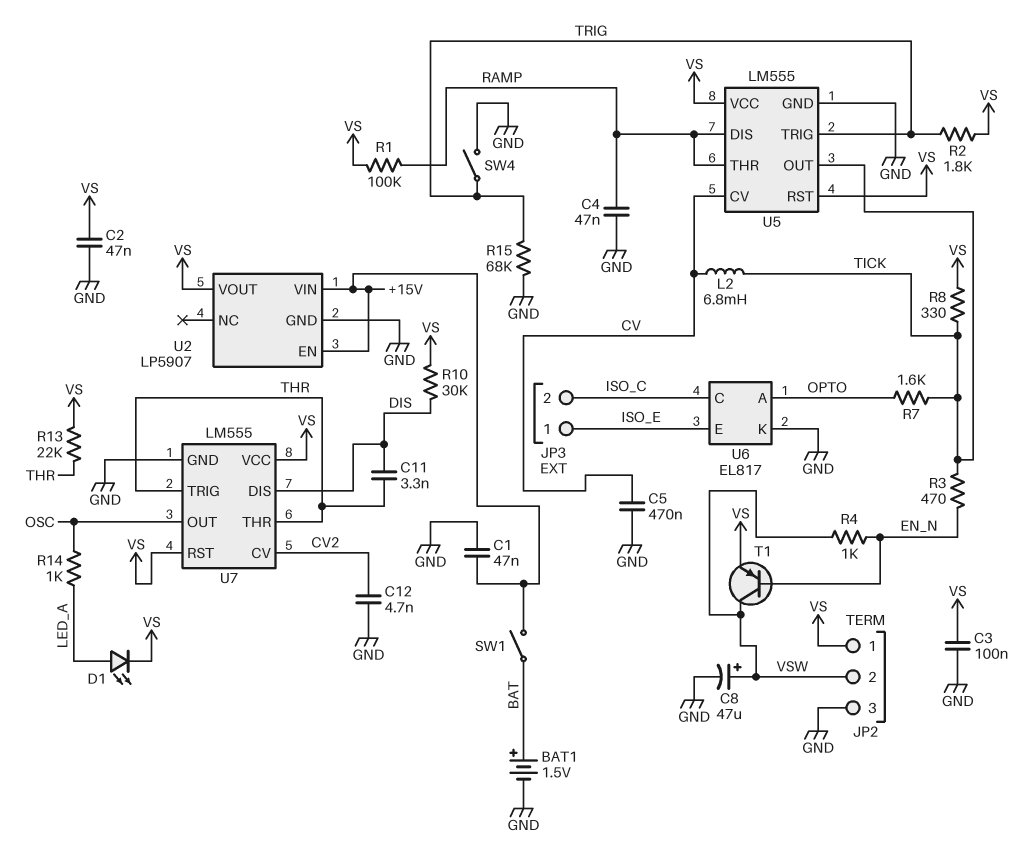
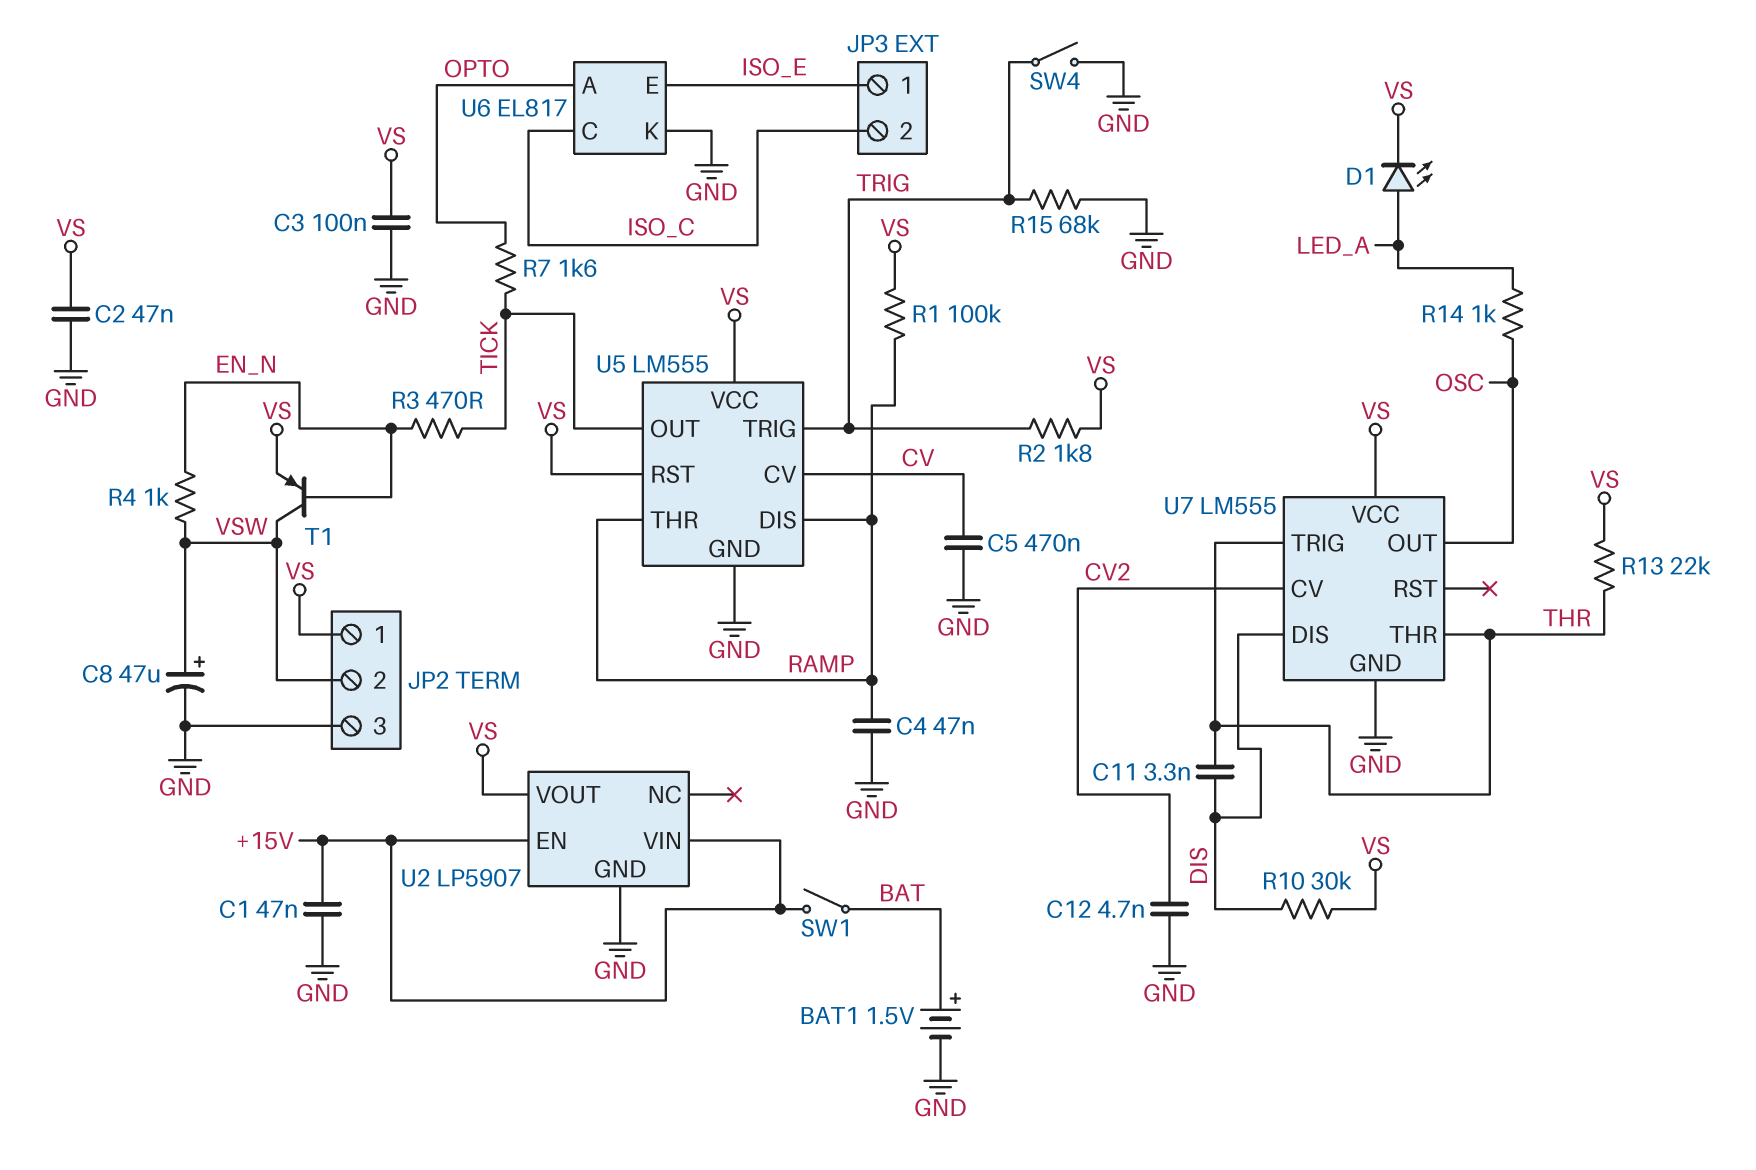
L2: 6.8mH (CV, TICK) -> none
R8: 330 (TICK, VS) -> none
U7 pin RST: VS -> none

